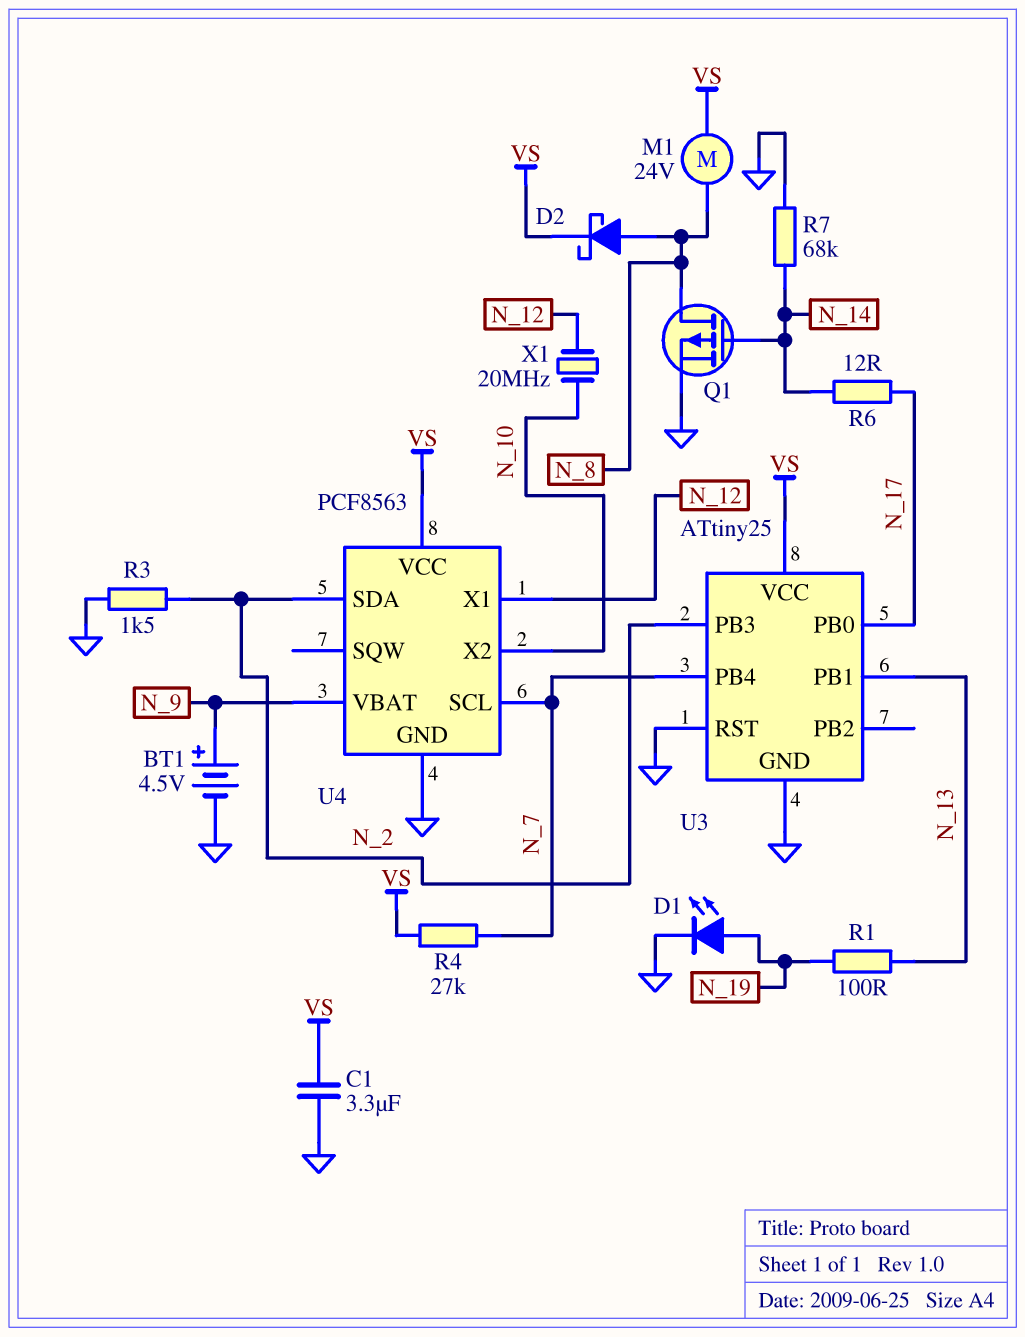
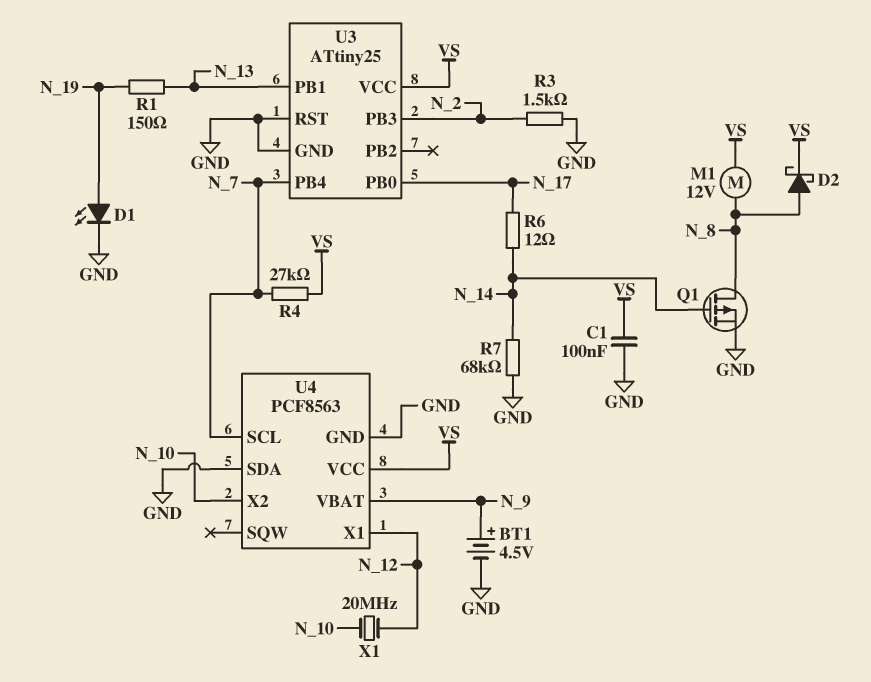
C1: 3.3uF (GND, VS) -> 100nF (GND, VS)
M1: motor 24V (N_8, VS) -> motor 12V (N_8, VS)
R1: 100 (N_13, N_19) -> 150 (N_13, N_19)
U4 pin SDA: N_2 -> GND

